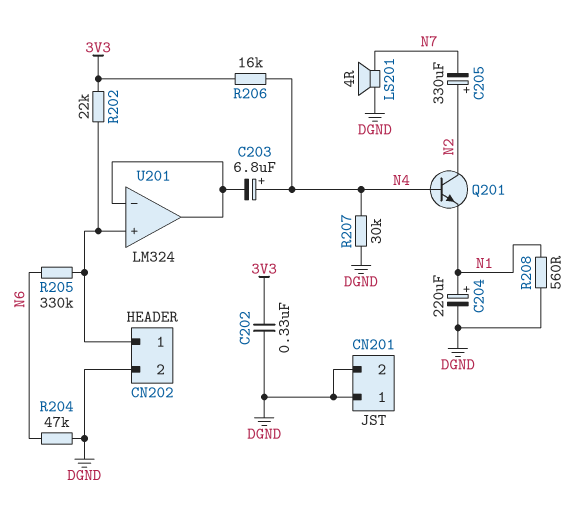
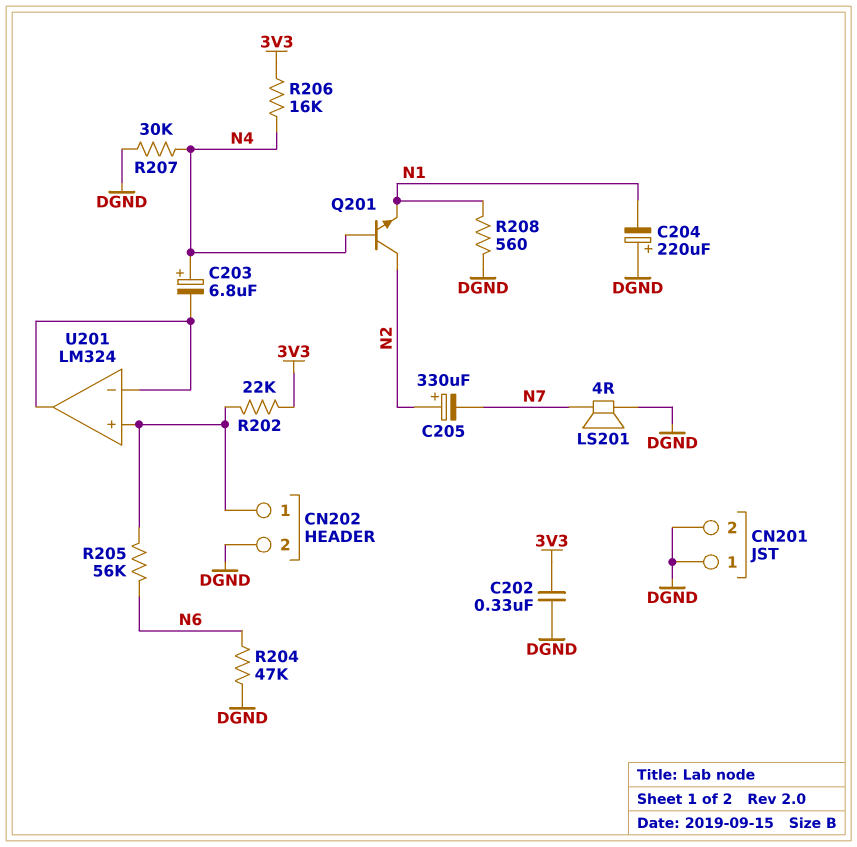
C204: 220uF (plus N1, minus DGND) -> 220uF (plus DGND, minus N1)
R205: 330k (CN202/1, N6) -> 56k (CN202/1, N6)

